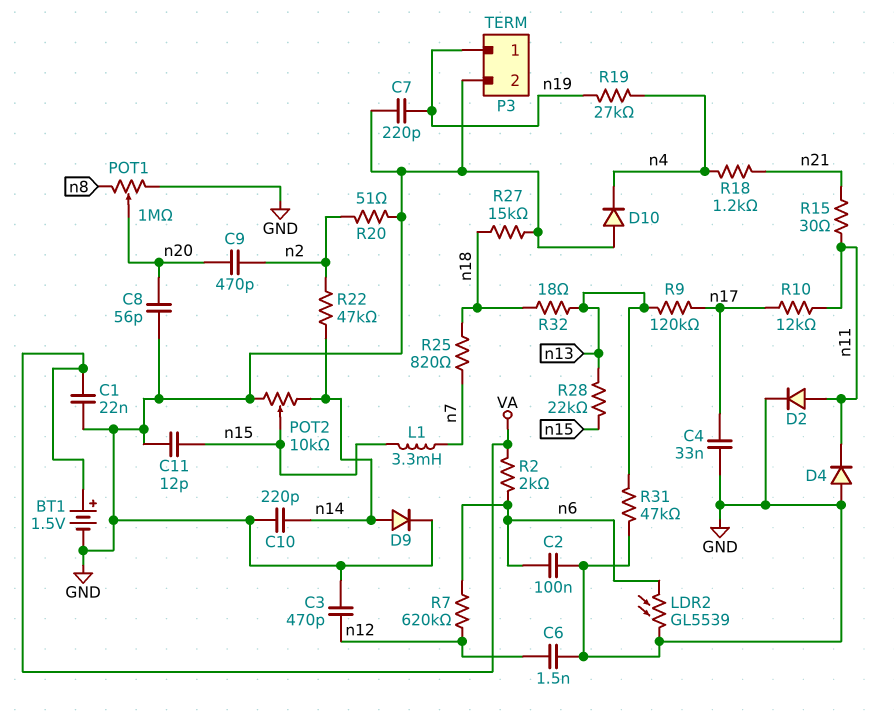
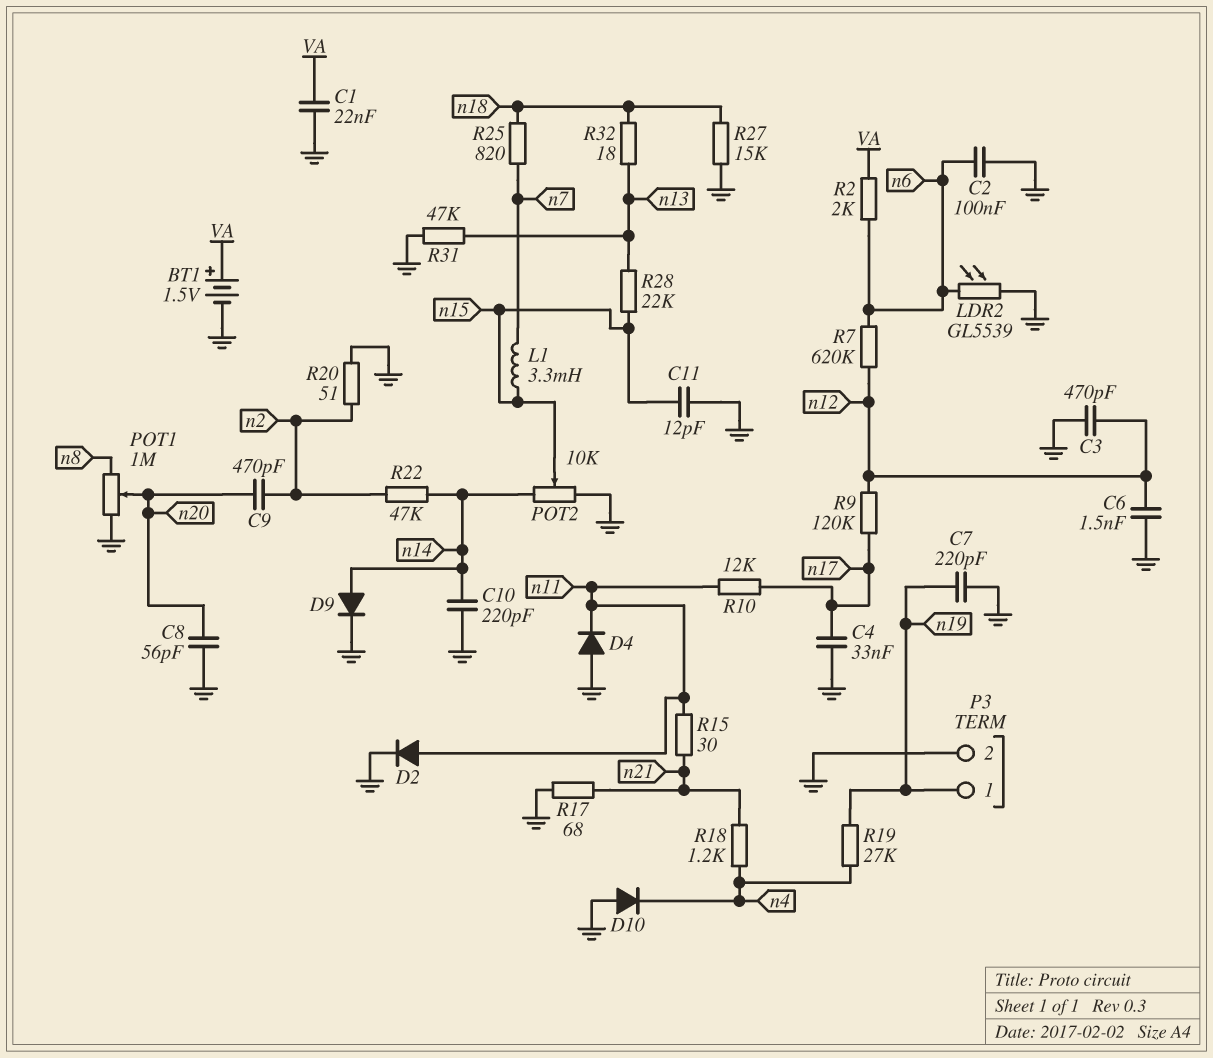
R9: 120k (n13, n17) -> 120k (n12, n17)
R17: none -> 68 (GND, n21)

